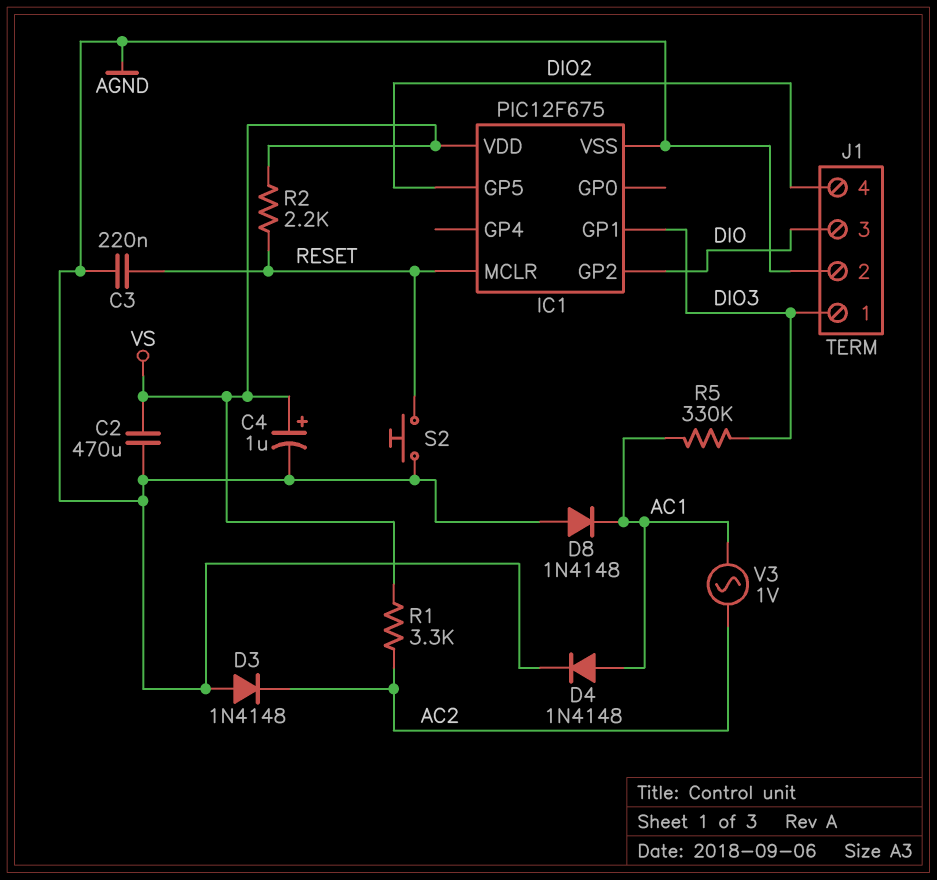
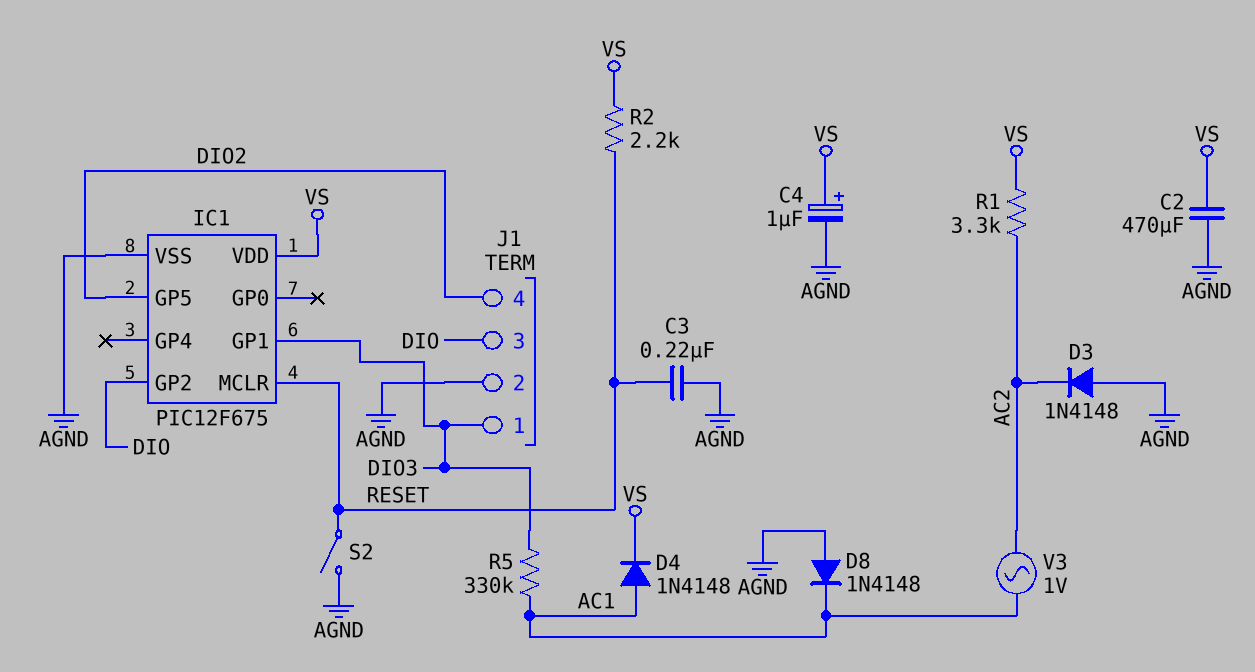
D4: diode 1N4148 (A AC1, K AGND) -> diode 1N4148 (A AC1, K VS)
S2: button (AGND, RESET) -> switch (AGND, RESET)

